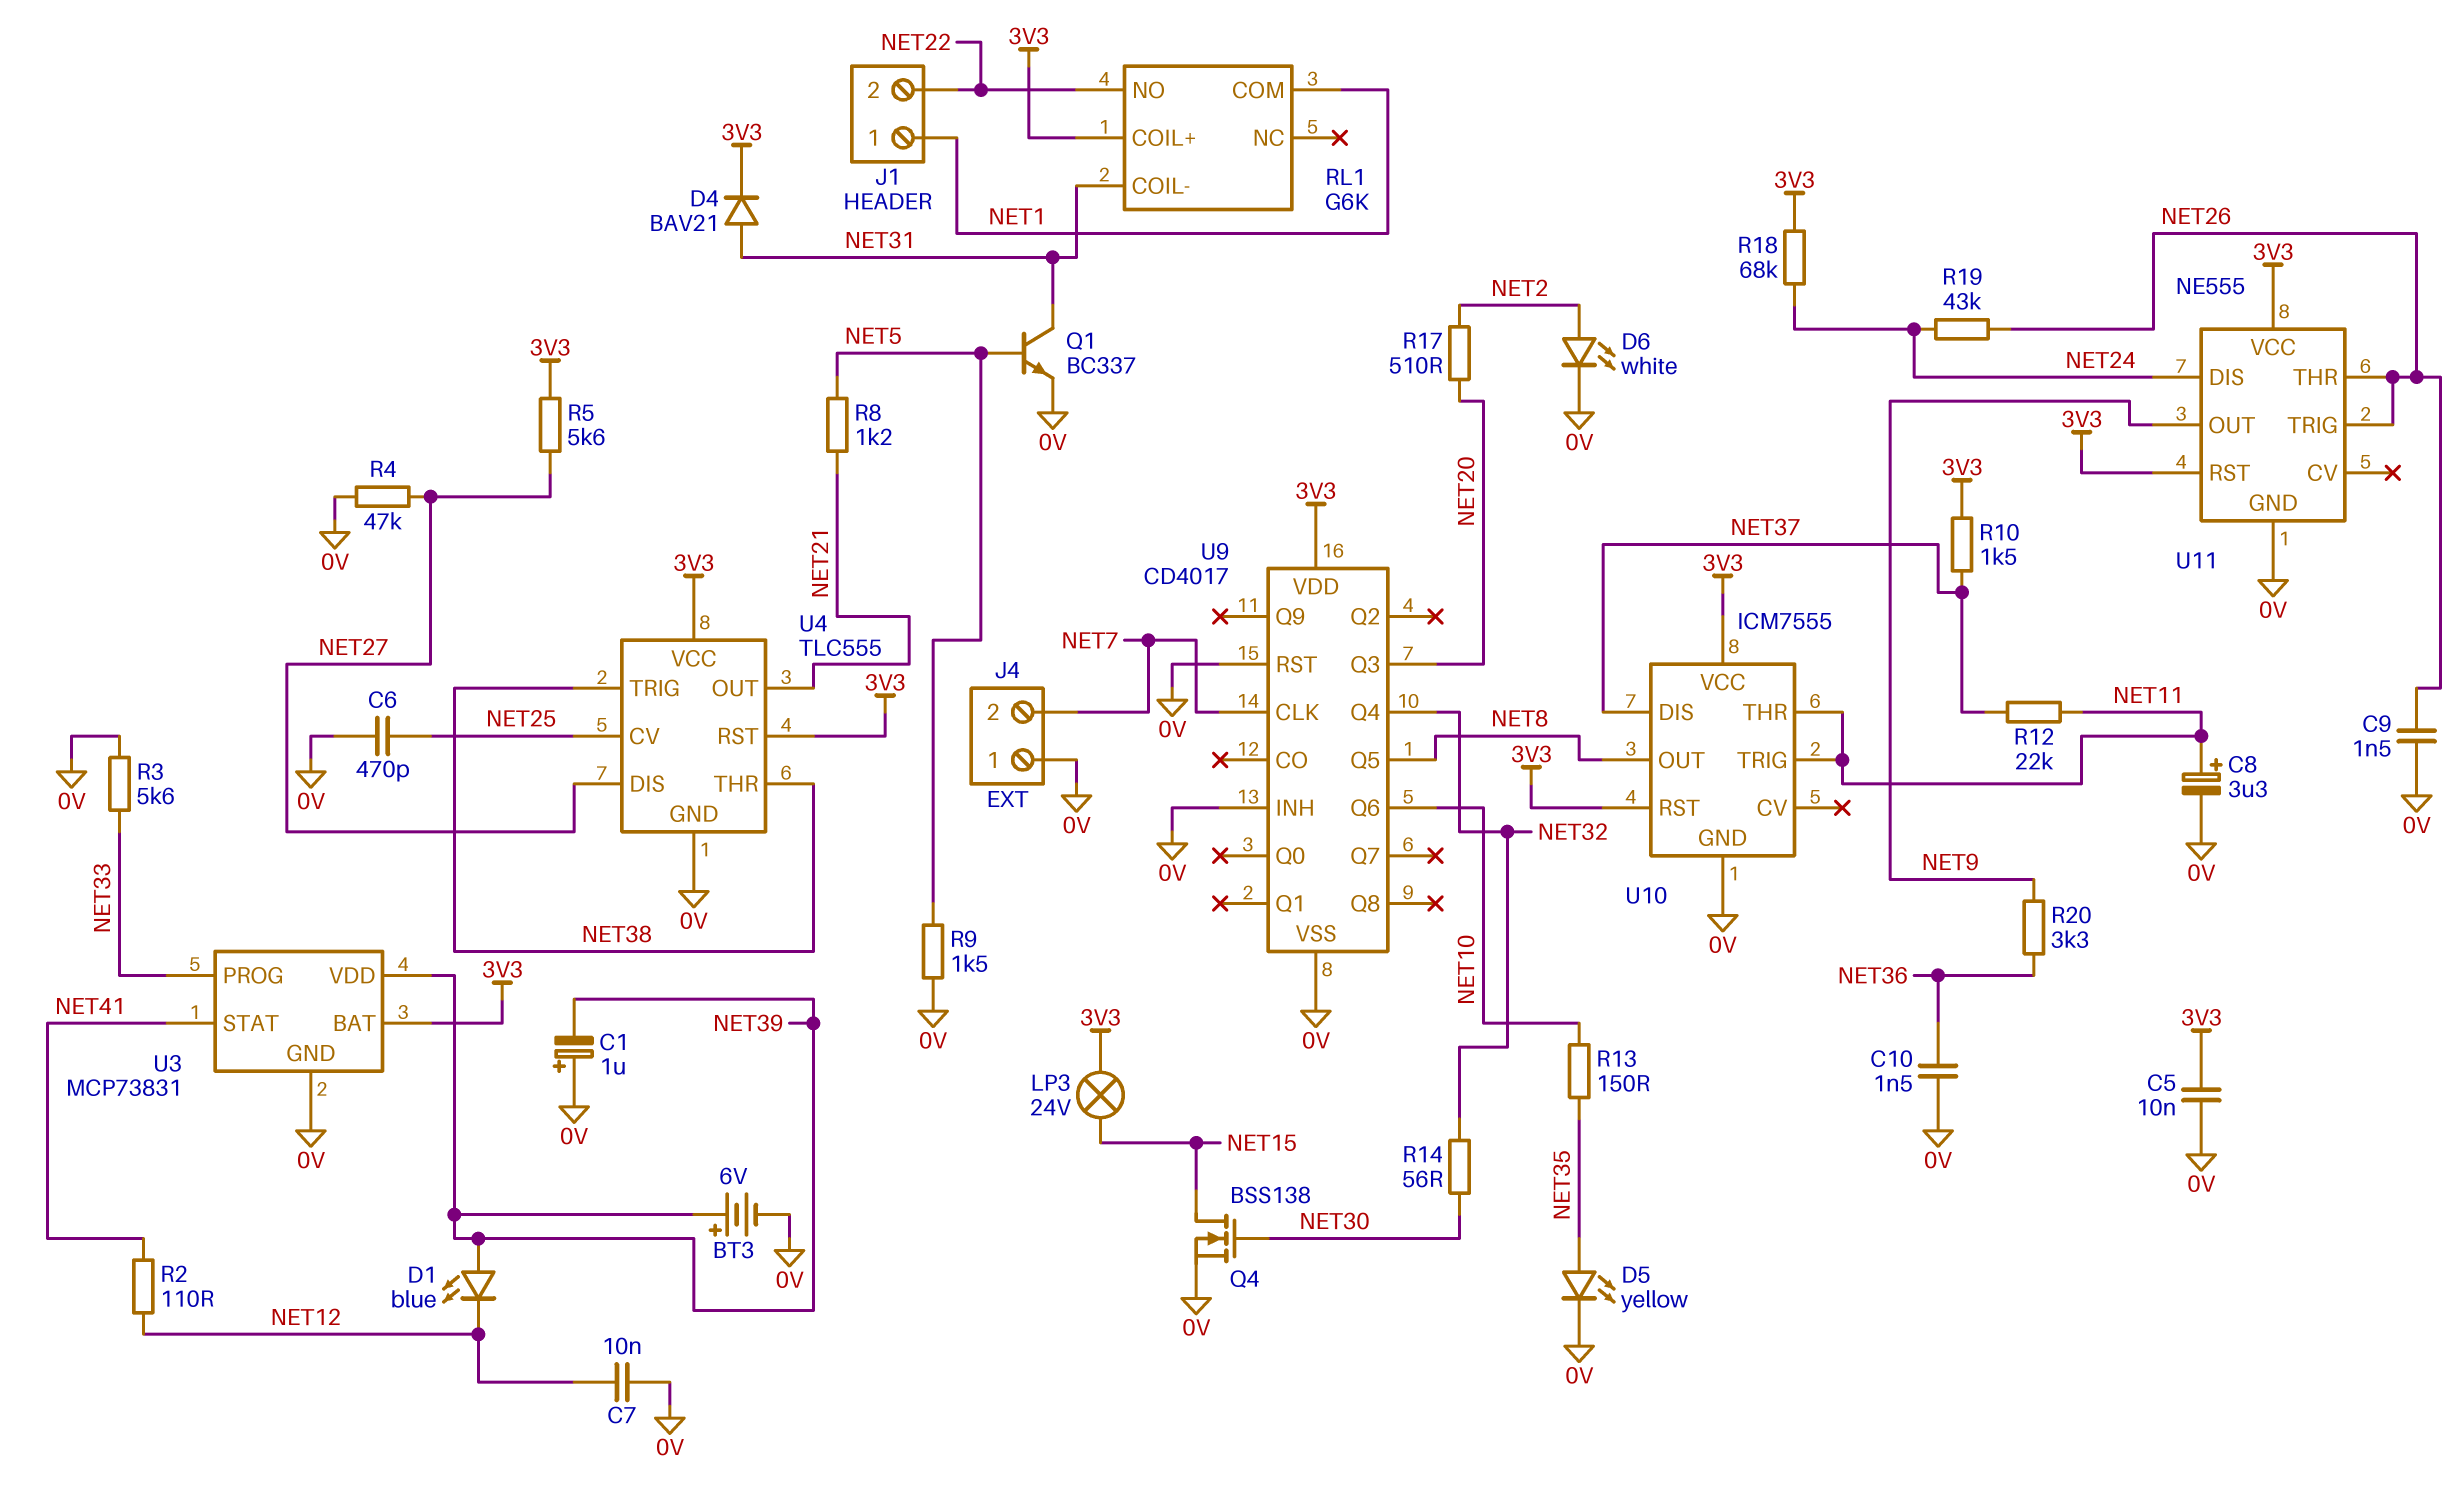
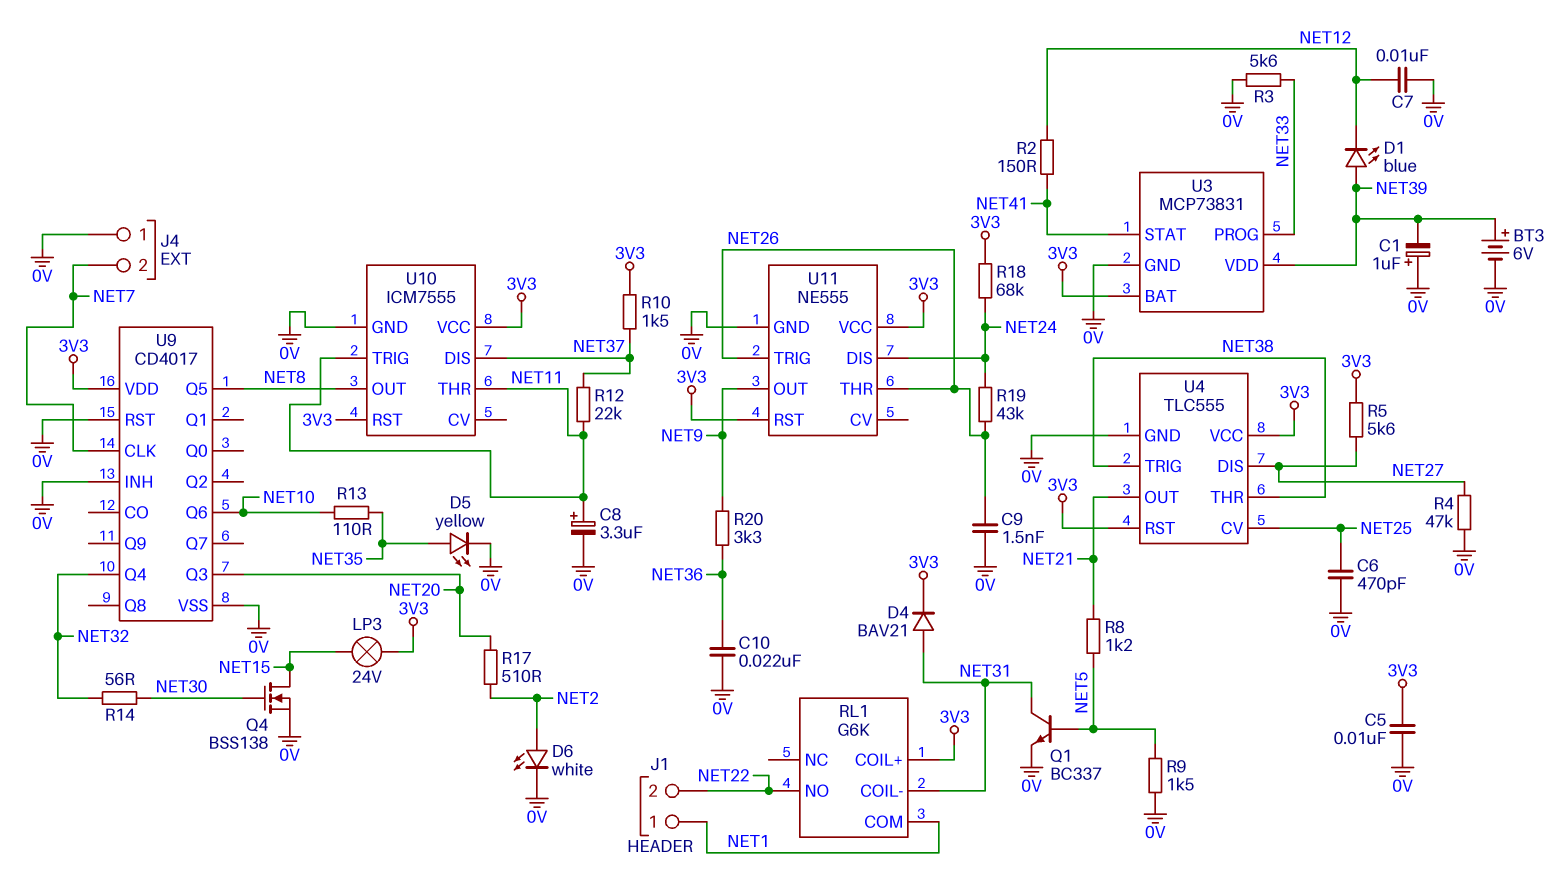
C10: 1.5nF (0V, NET36) -> 22nF (0V, NET36)
R2: 110 (NET12, NET41) -> 150 (NET12, NET41)
R13: 150 (NET10, NET35) -> 110 (NET10, NET35)

